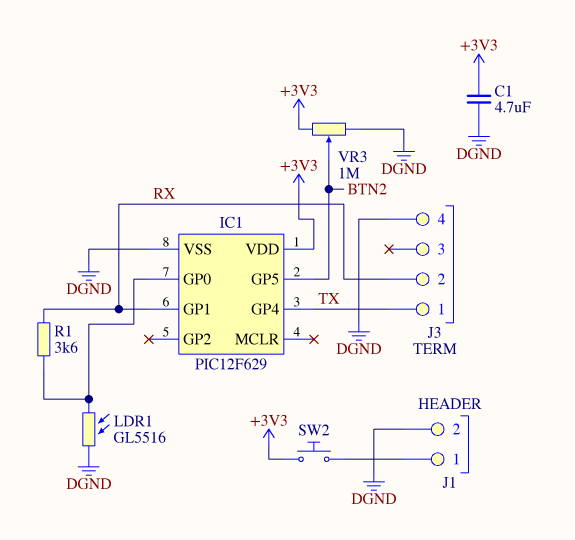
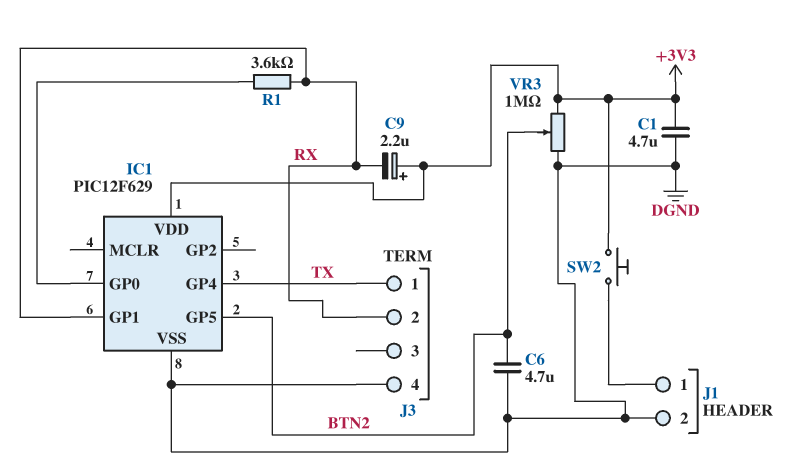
C6: none -> 4.7uF (BTN2, DGND)
C9: none -> 2.2uF (plus +3V3, minus RX)
LDR1: GL5516 (DGND, IC1/GP0) -> none

